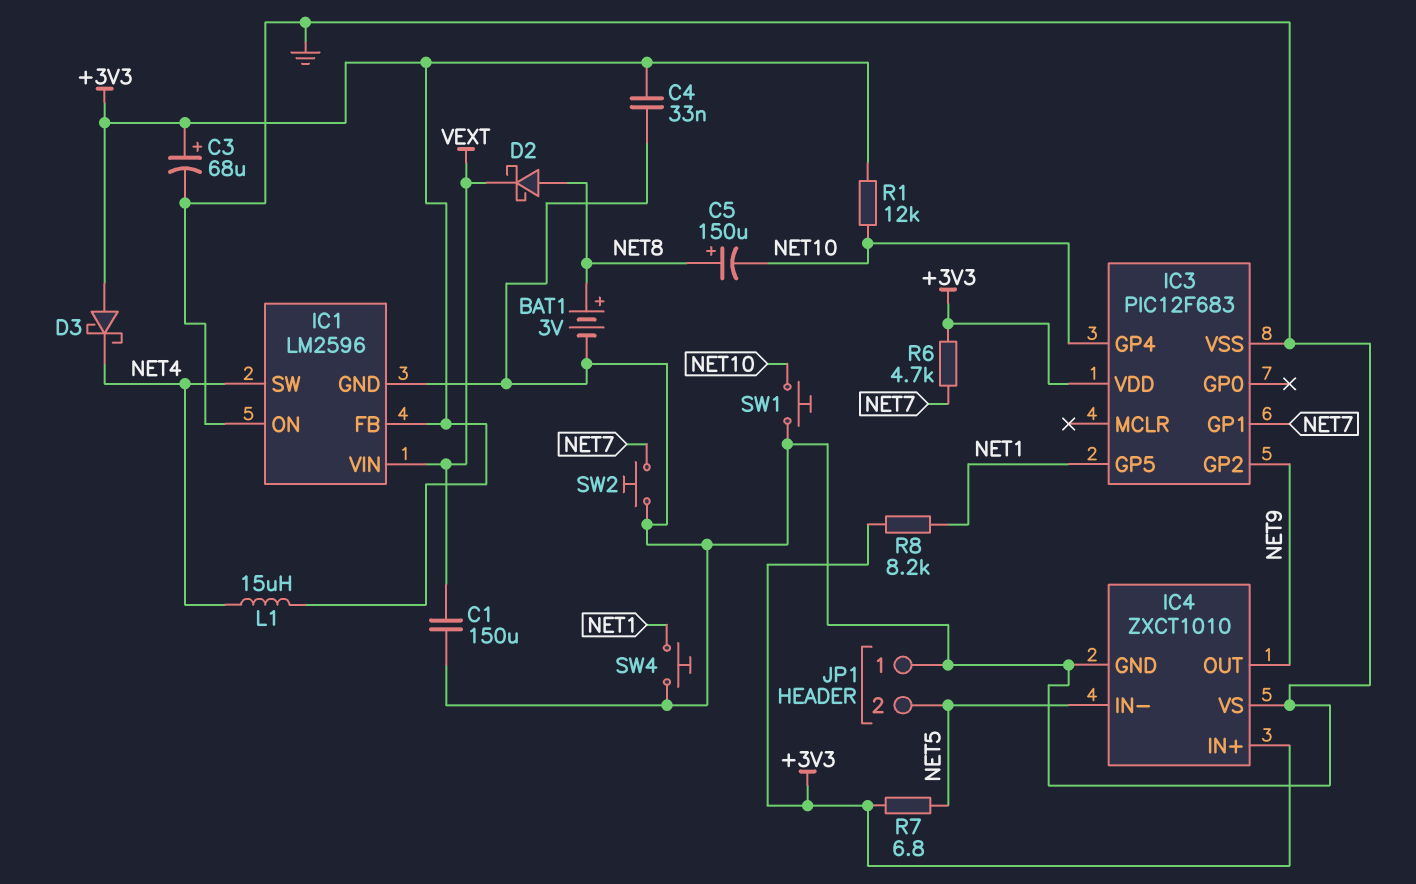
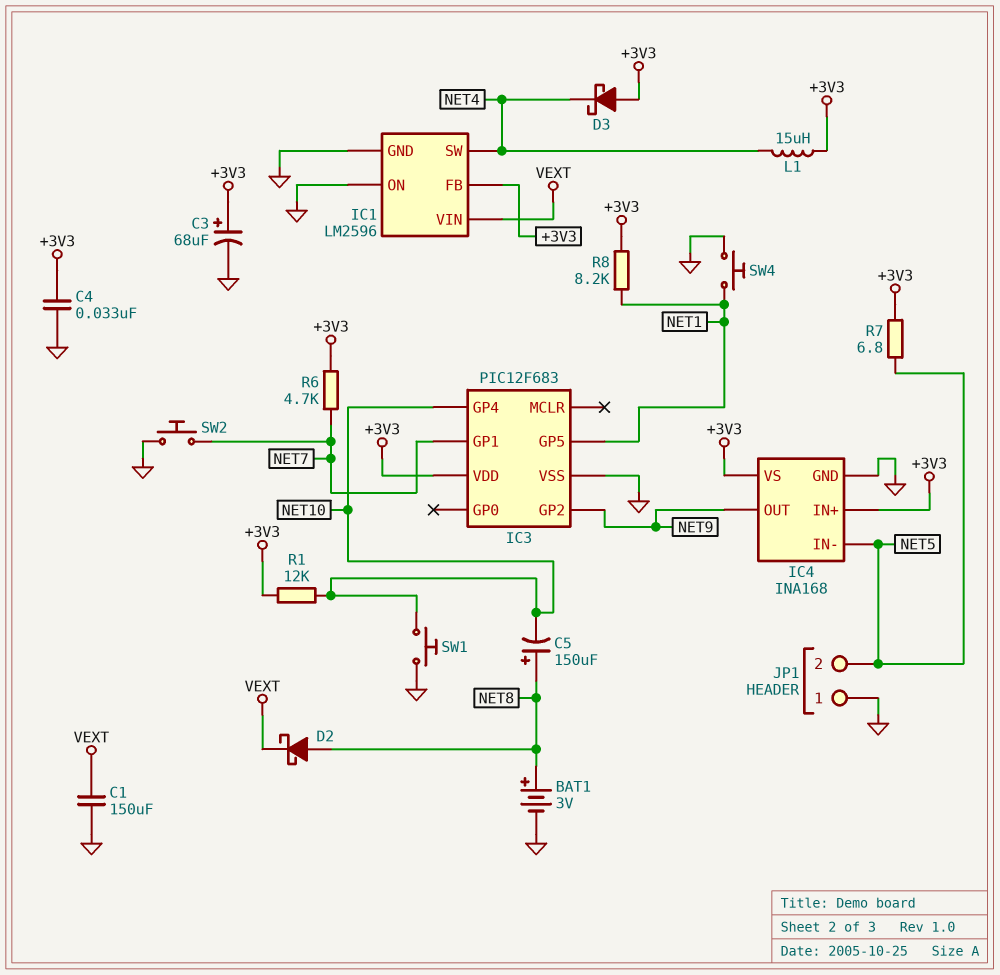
IC4: ZXCT1010 -> INA168
IC4 pin VS: GND -> +3V3

